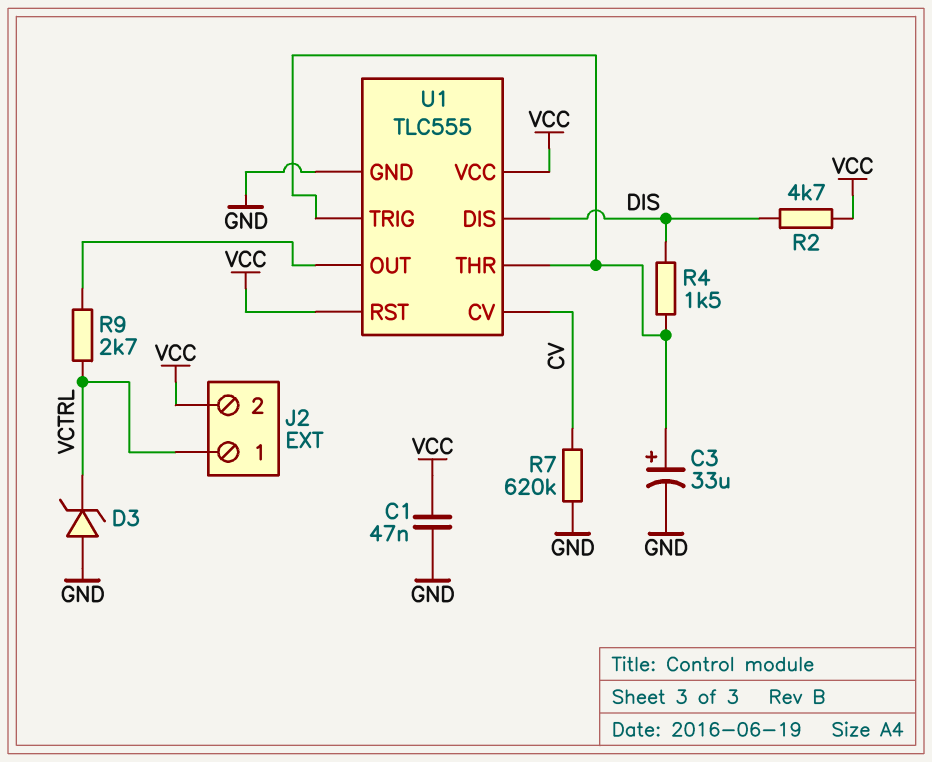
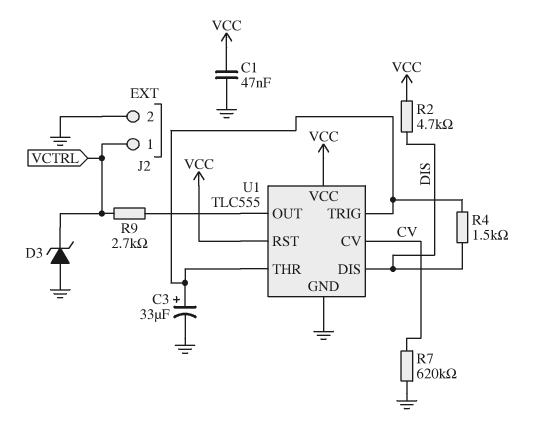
J2 pin 2: VCC -> GND

